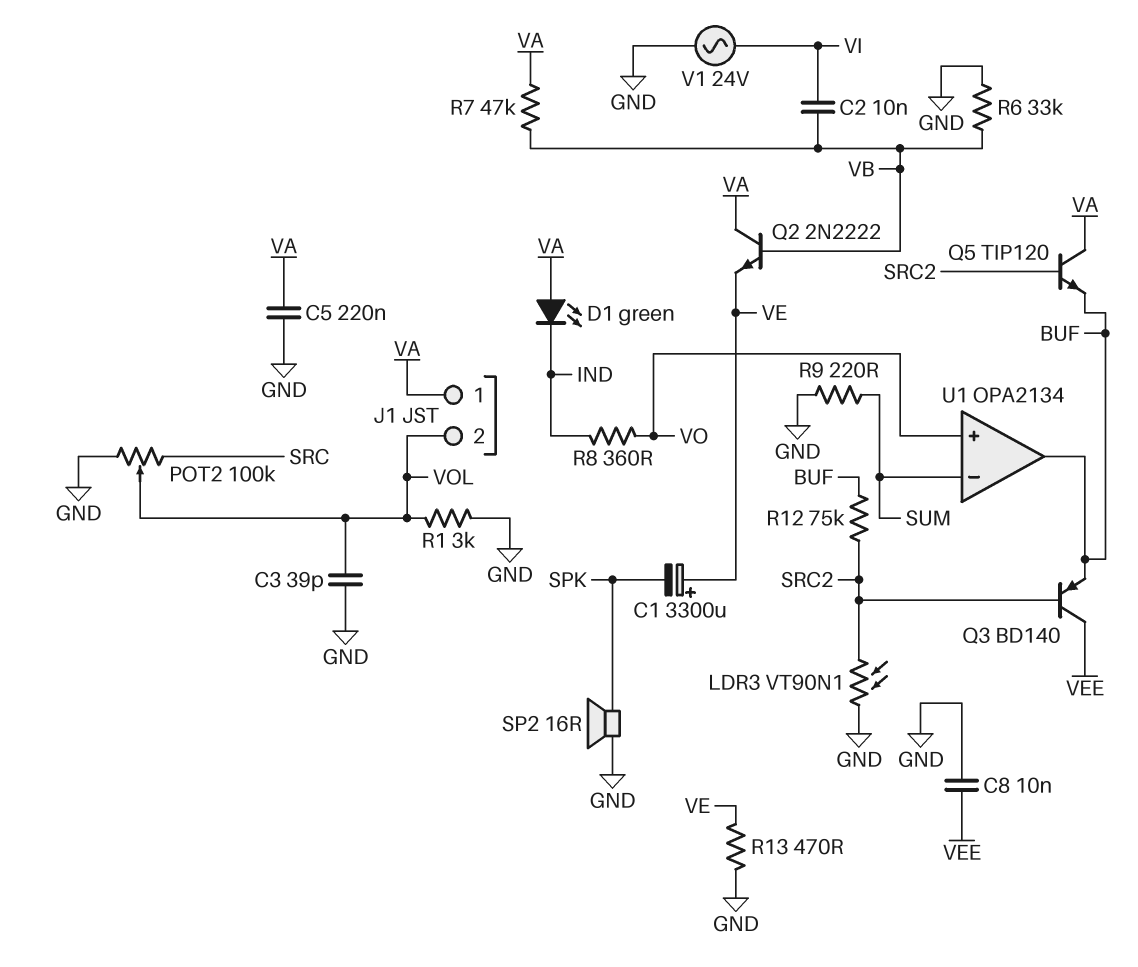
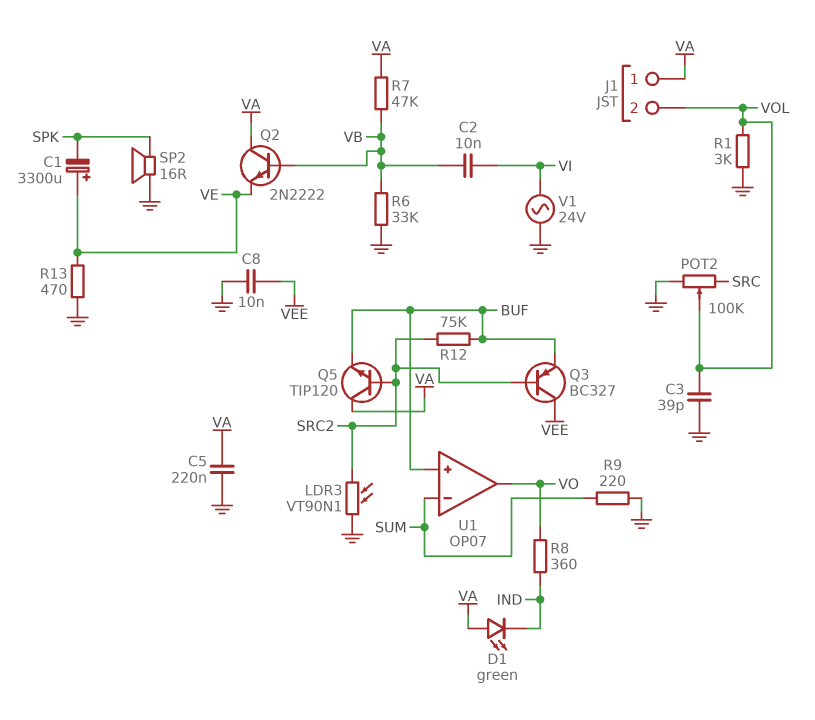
Q3: PNP BD140 (B SRC2, C VEE, E BUF) -> PNP BC327 (B SRC2, C VEE, E BUF)
U1: OPA2134 -> OP07
U1 pin in+: VO -> BUF
U1 pin out: BUF -> VO

